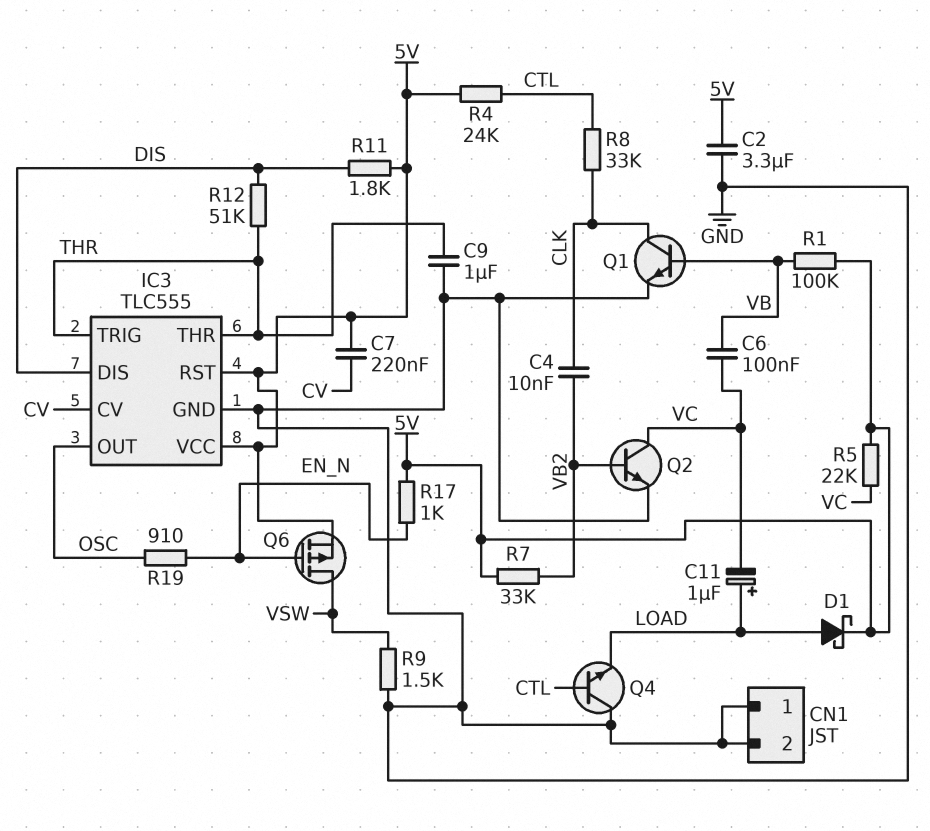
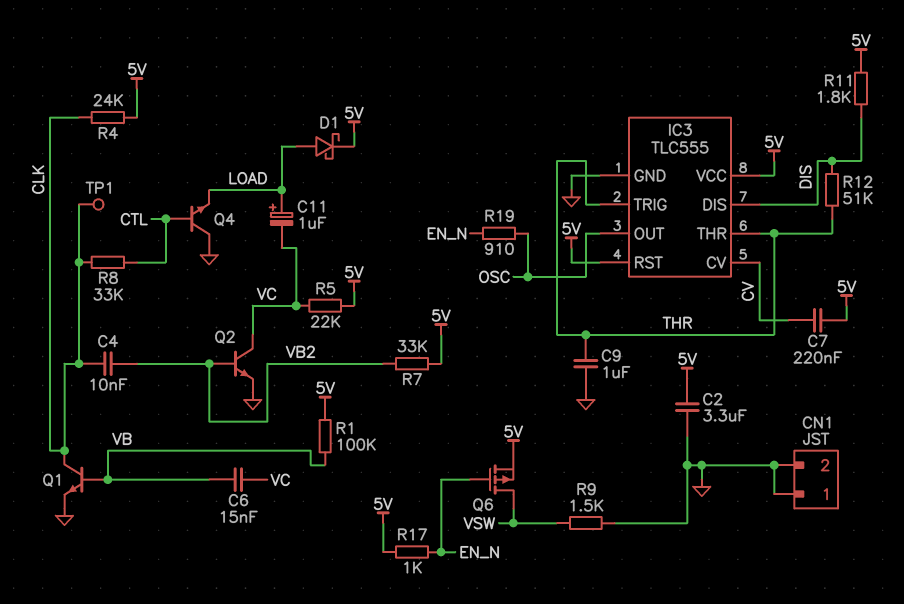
C6: 100nF (VB, VC) -> 15nF (VB, VC)
R4: 24k (5V, CTL) -> 24k (5V, CLK)
TP1: none -> test point (CLK)

